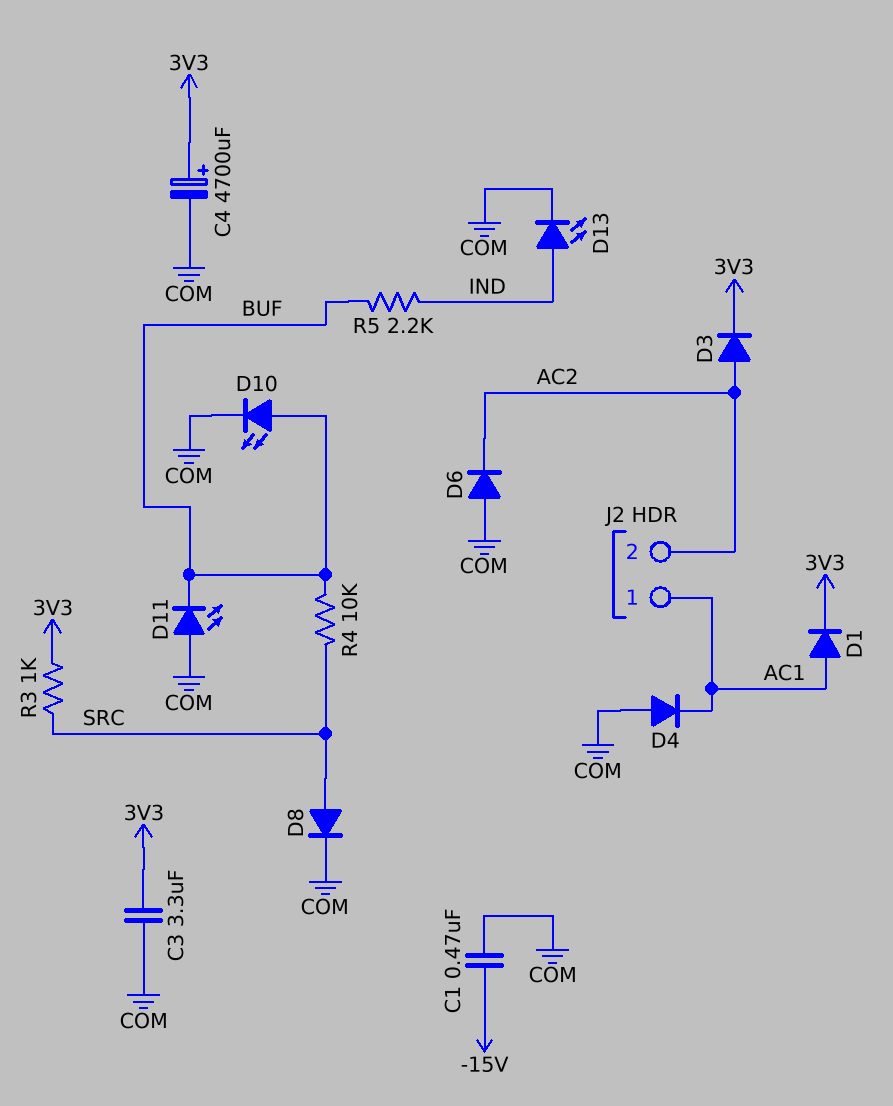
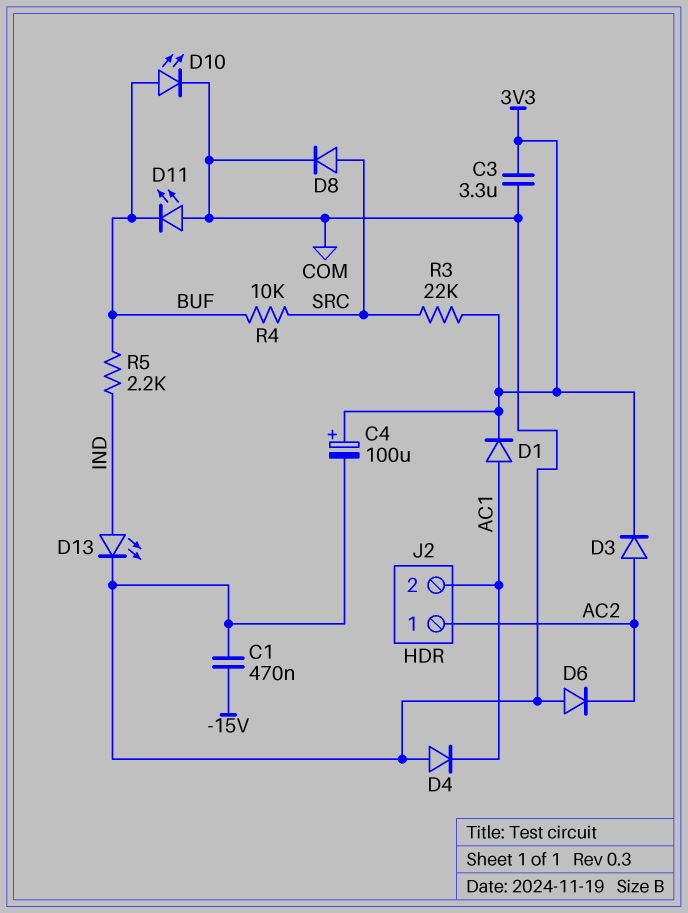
C4: 4700uF (plus 3V3, minus COM) -> 100uF (plus 3V3, minus COM)
J2 pin 1: AC1 -> AC2
J2 pin 2: AC2 -> AC1
R3: 1k (3V3, SRC) -> 22k (3V3, SRC)

